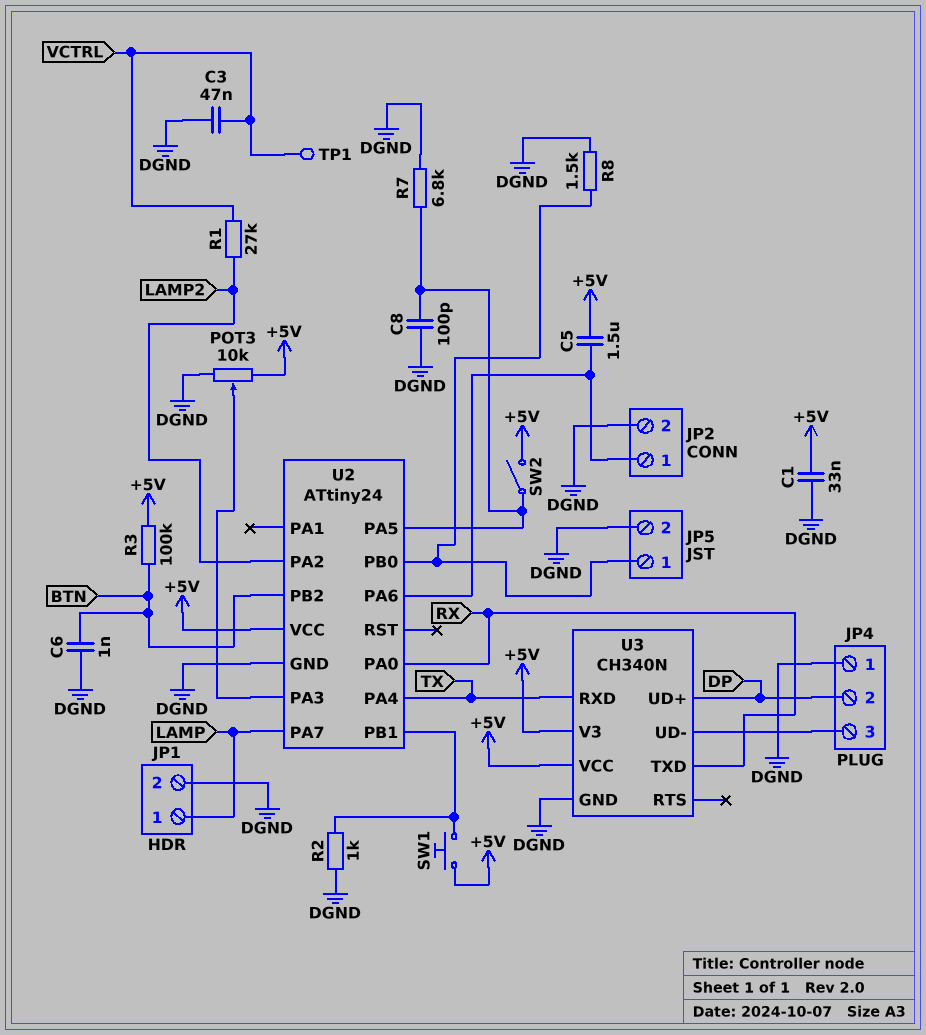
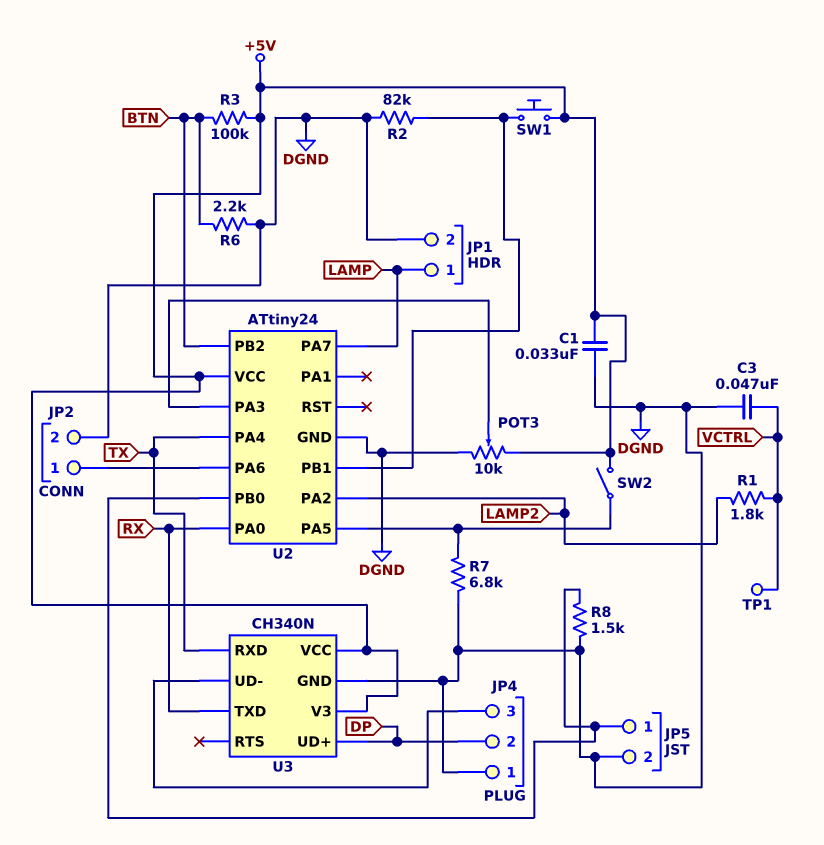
C5: 1.5uF (+5V, JP2/1) -> none
C6: 1nF (BTN, DGND) -> none
C8: 100pF (DGND, U2/PA5) -> none
R1: 27k (LAMP2, VCTRL) -> 1.8k (LAMP2, VCTRL)
R2: 1k (DGND, U2/PB1) -> 82k (DGND, U2/PB1)
R6: none -> 2.2k (BTN, DGND)

